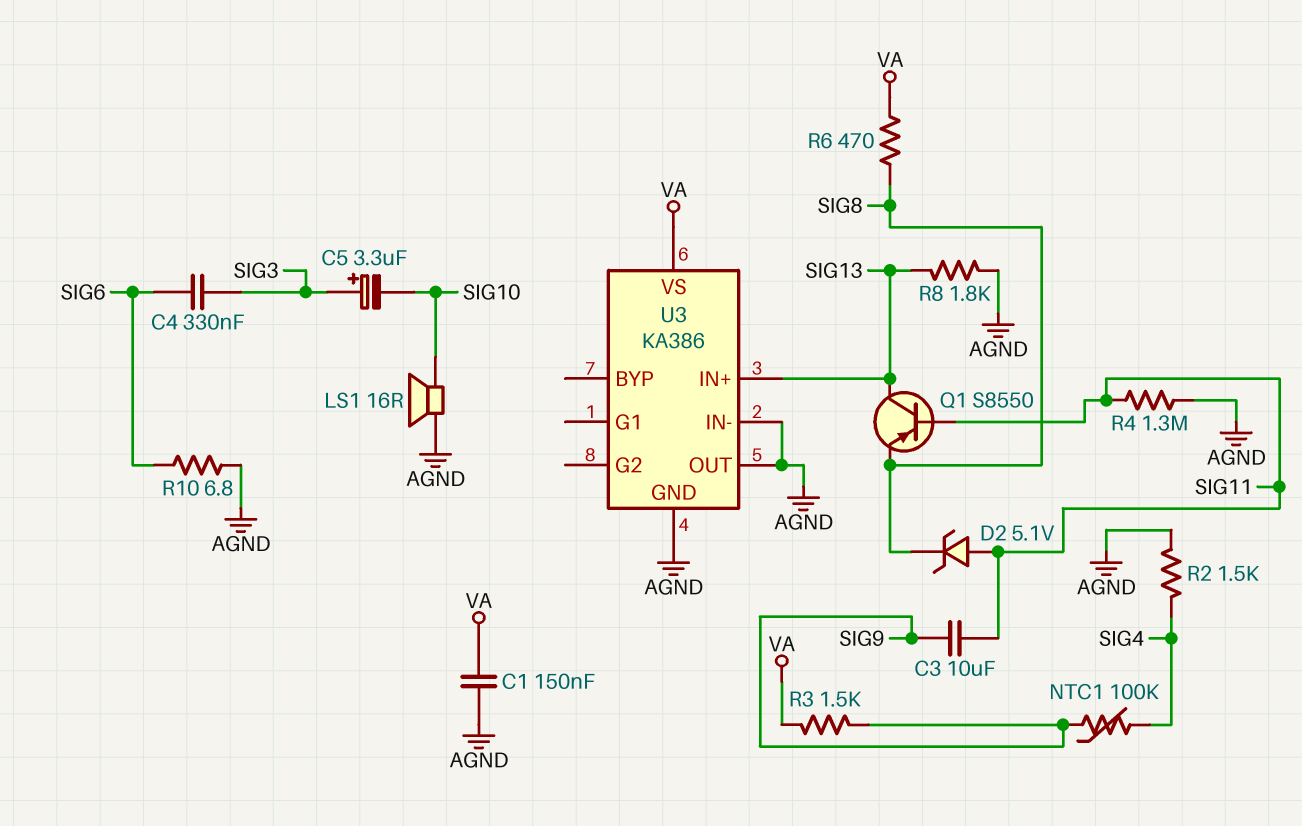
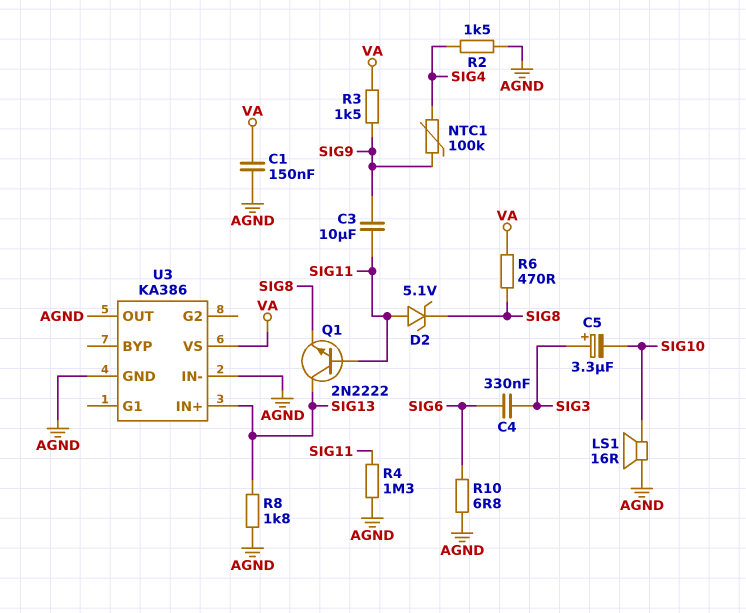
Q1: PNP S8550 (B SIG11, C SIG13, E SIG8) -> NPN 2N2222 (B SIG11, C SIG13, E SIG8)

